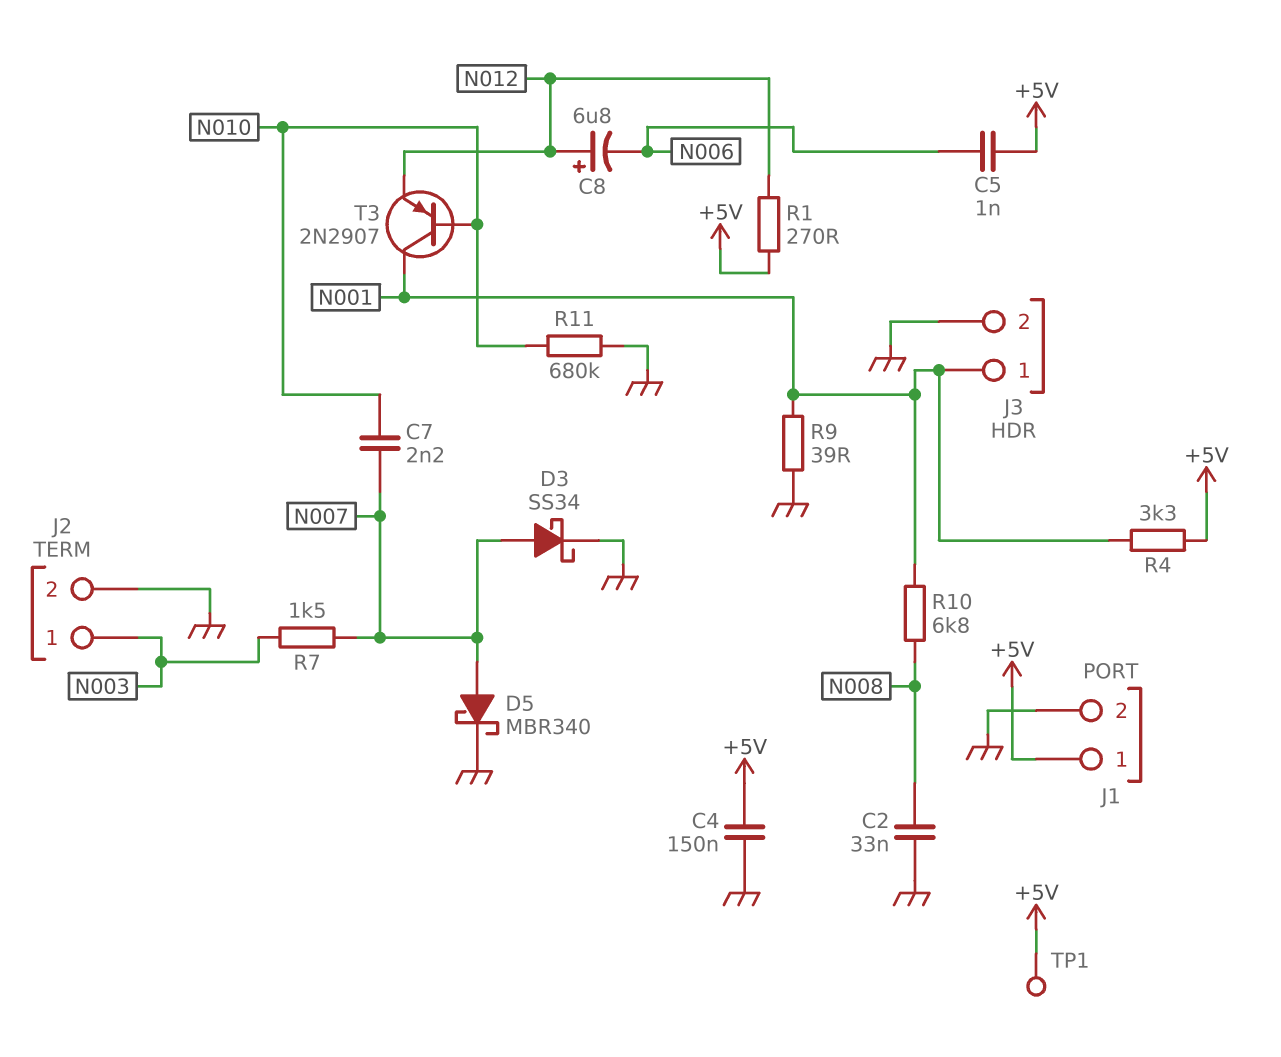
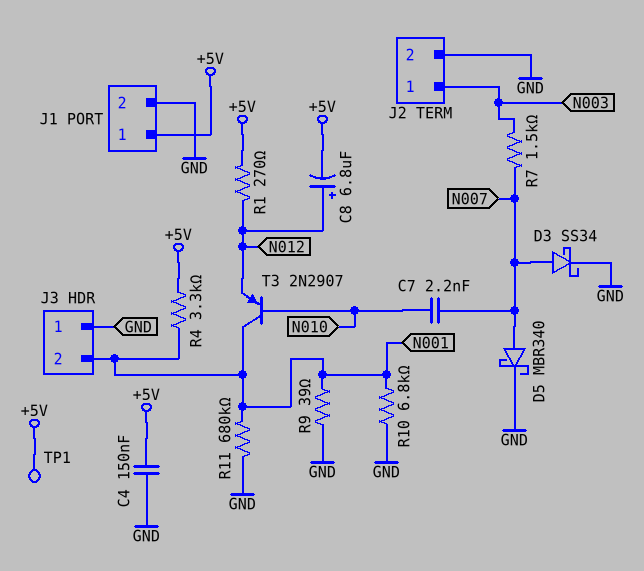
C2: 33nF (GND, N008) -> none
C5: 1nF (+5V, N006) -> none
C8: 6.8uF (plus N012, minus N006) -> 6.8uF (plus N012, minus +5V)
J3 pin 1: N001 -> GND
J3 pin 2: GND -> N001
R10: 6.8k (N001, N008) -> 6.8k (GND, N001)
R11: 680k (GND, N010) -> 680k (GND, N001)

